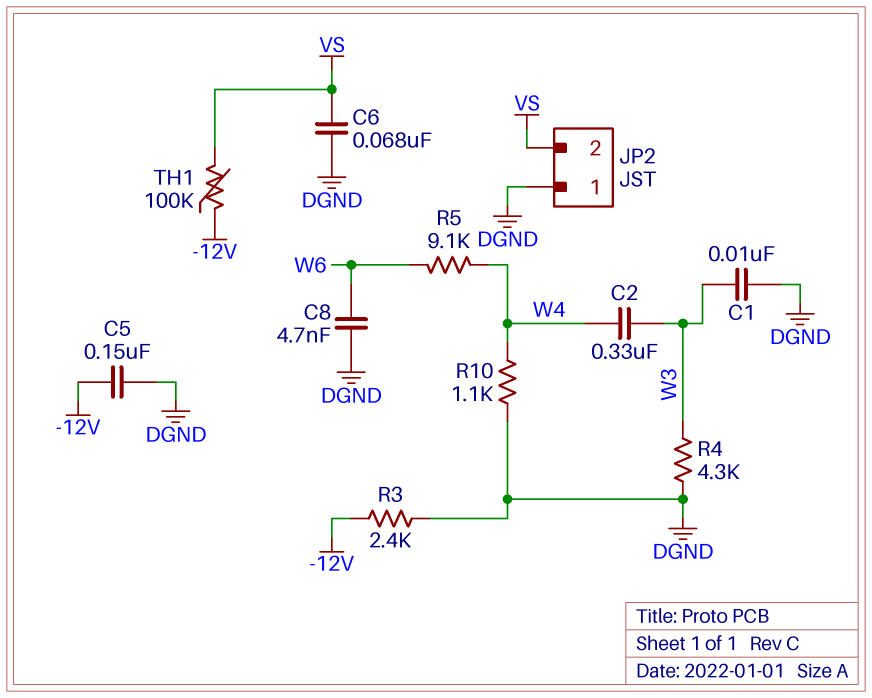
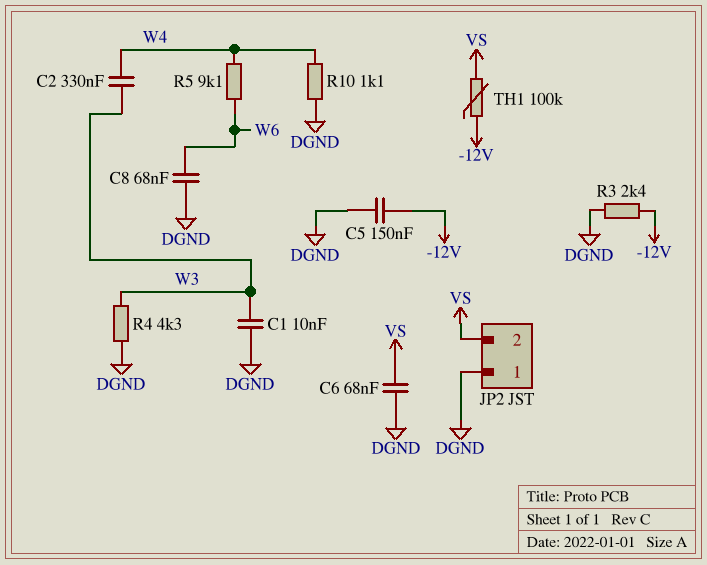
C8: 4.7nF (DGND, W6) -> 68nF (DGND, W6)

